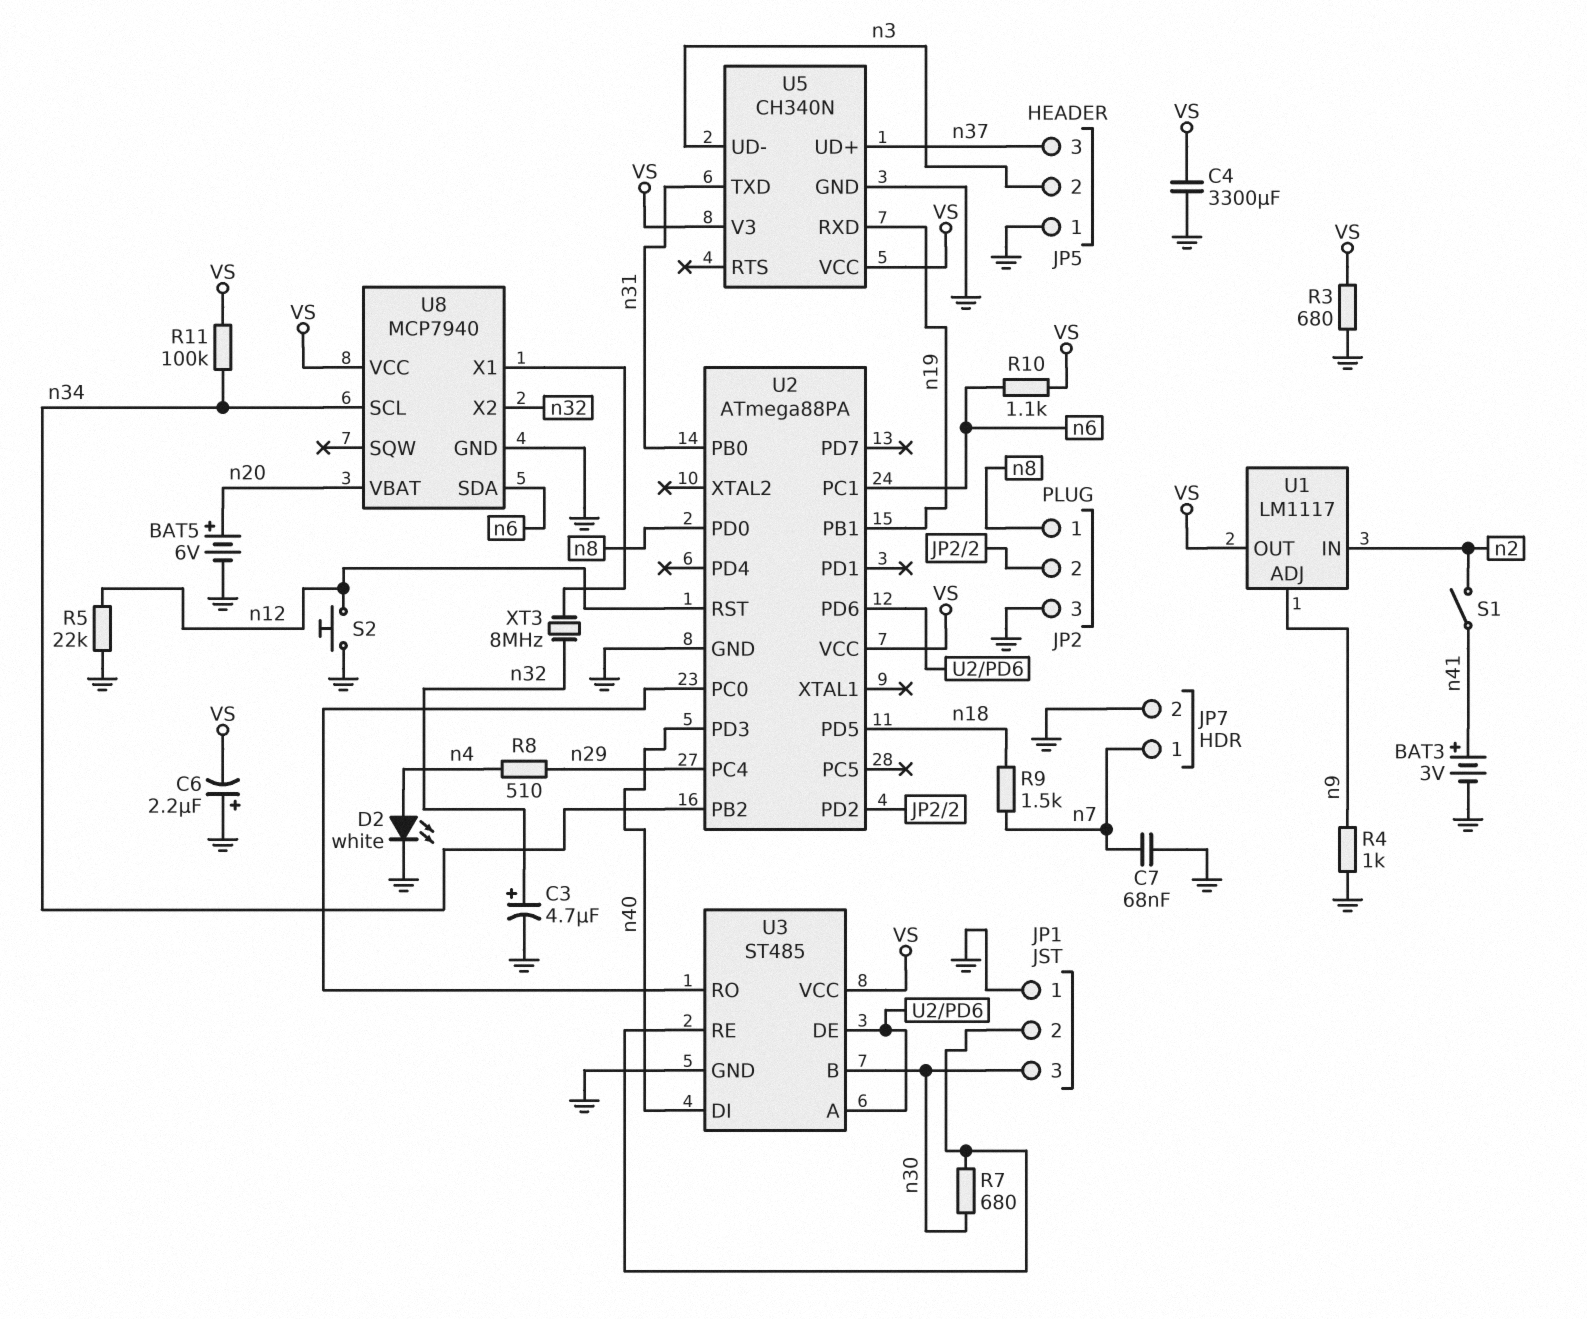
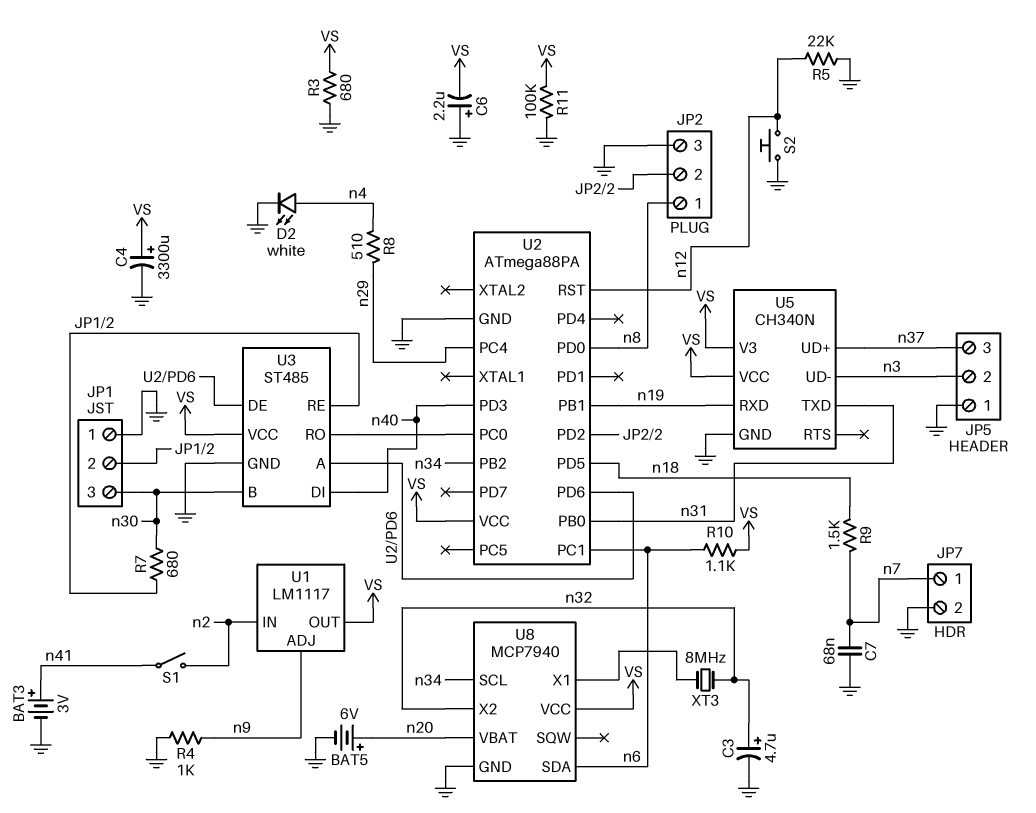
C4: 3300uF (GND, VS) -> 3300uF (plus VS, minus GND)
R11: 100k (VS, n34) -> 100k (GND, VS)

